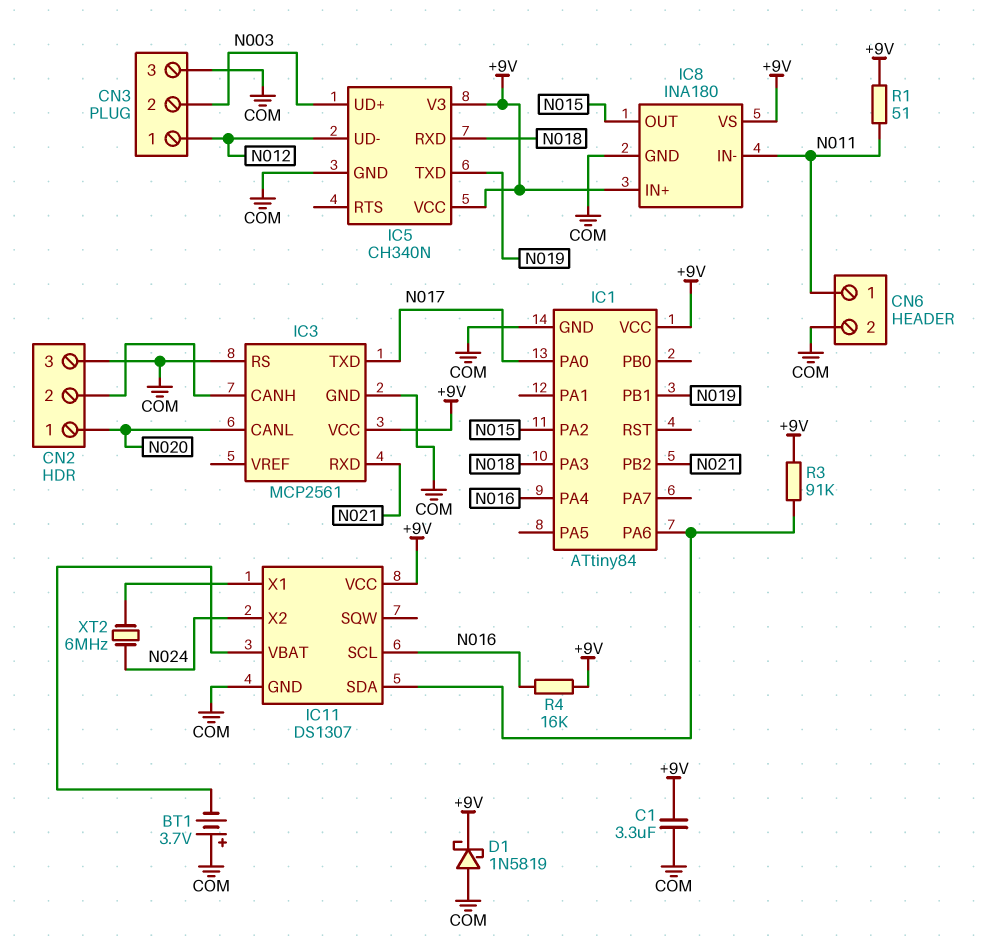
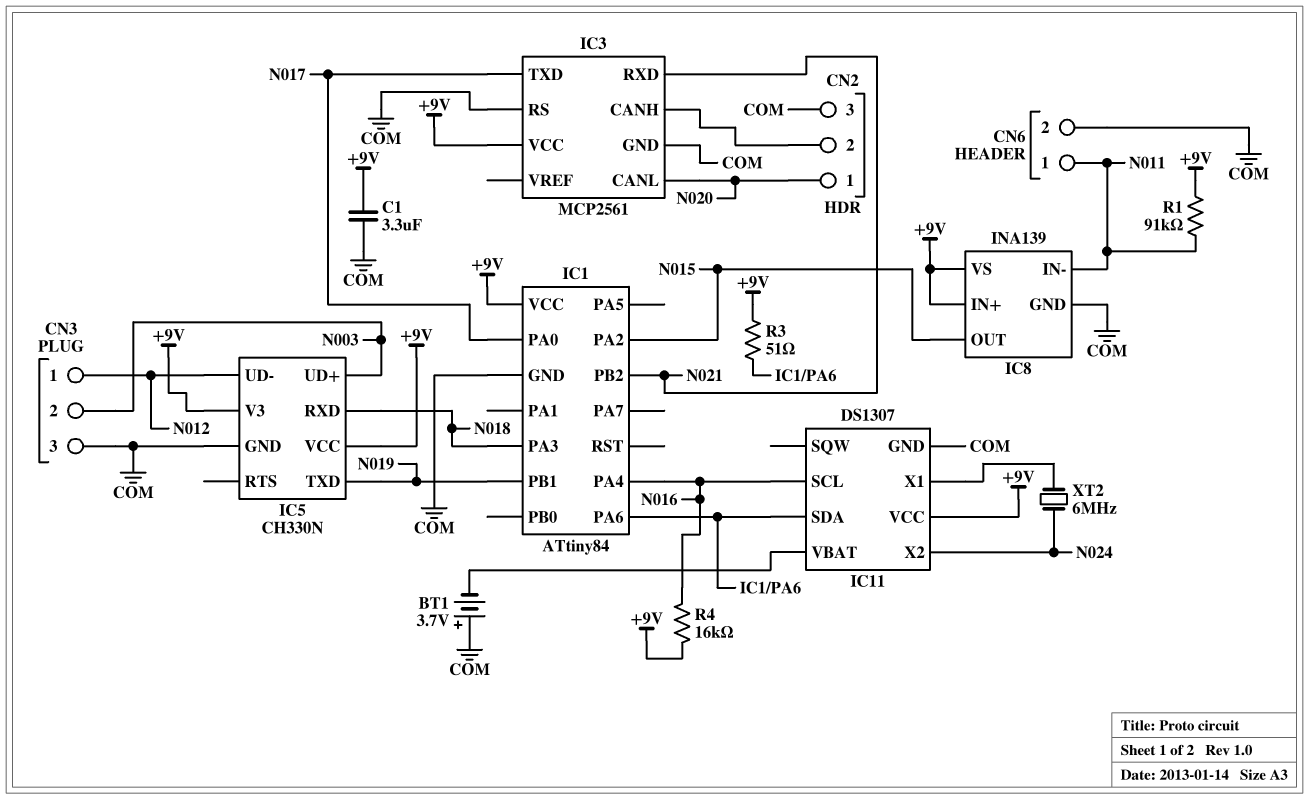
D1: schottky 1N5819 (A COM, K +9V) -> none
IC5: CH340N -> CH330N
IC8: INA180 -> INA139
R1: 51 (+9V, N011) -> 91k (+9V, N011)
R3: 91k (+9V, IC1/PA6) -> 51 (+9V, IC1/PA6)

